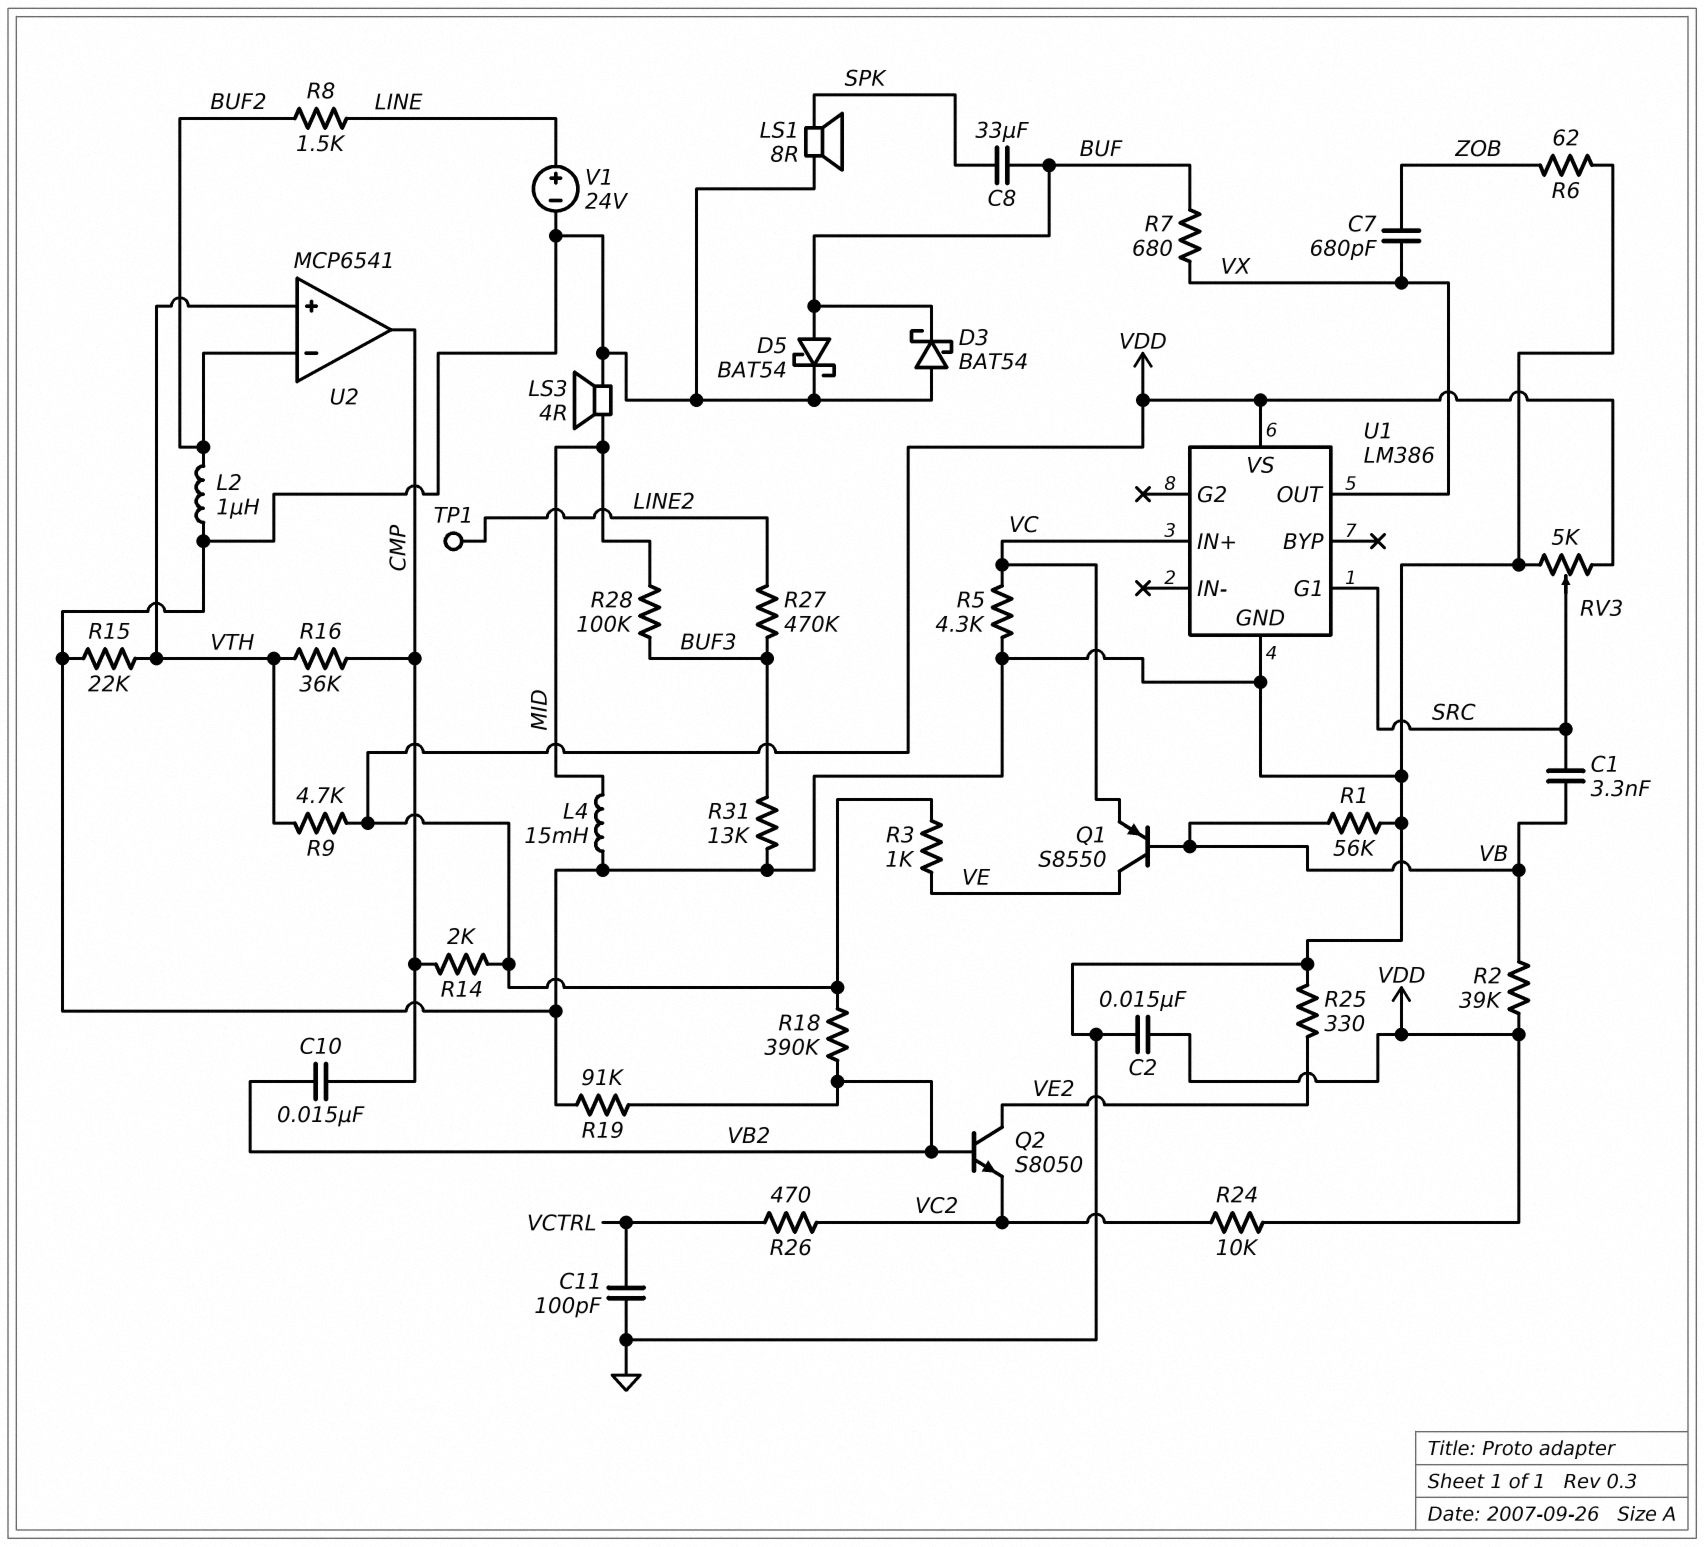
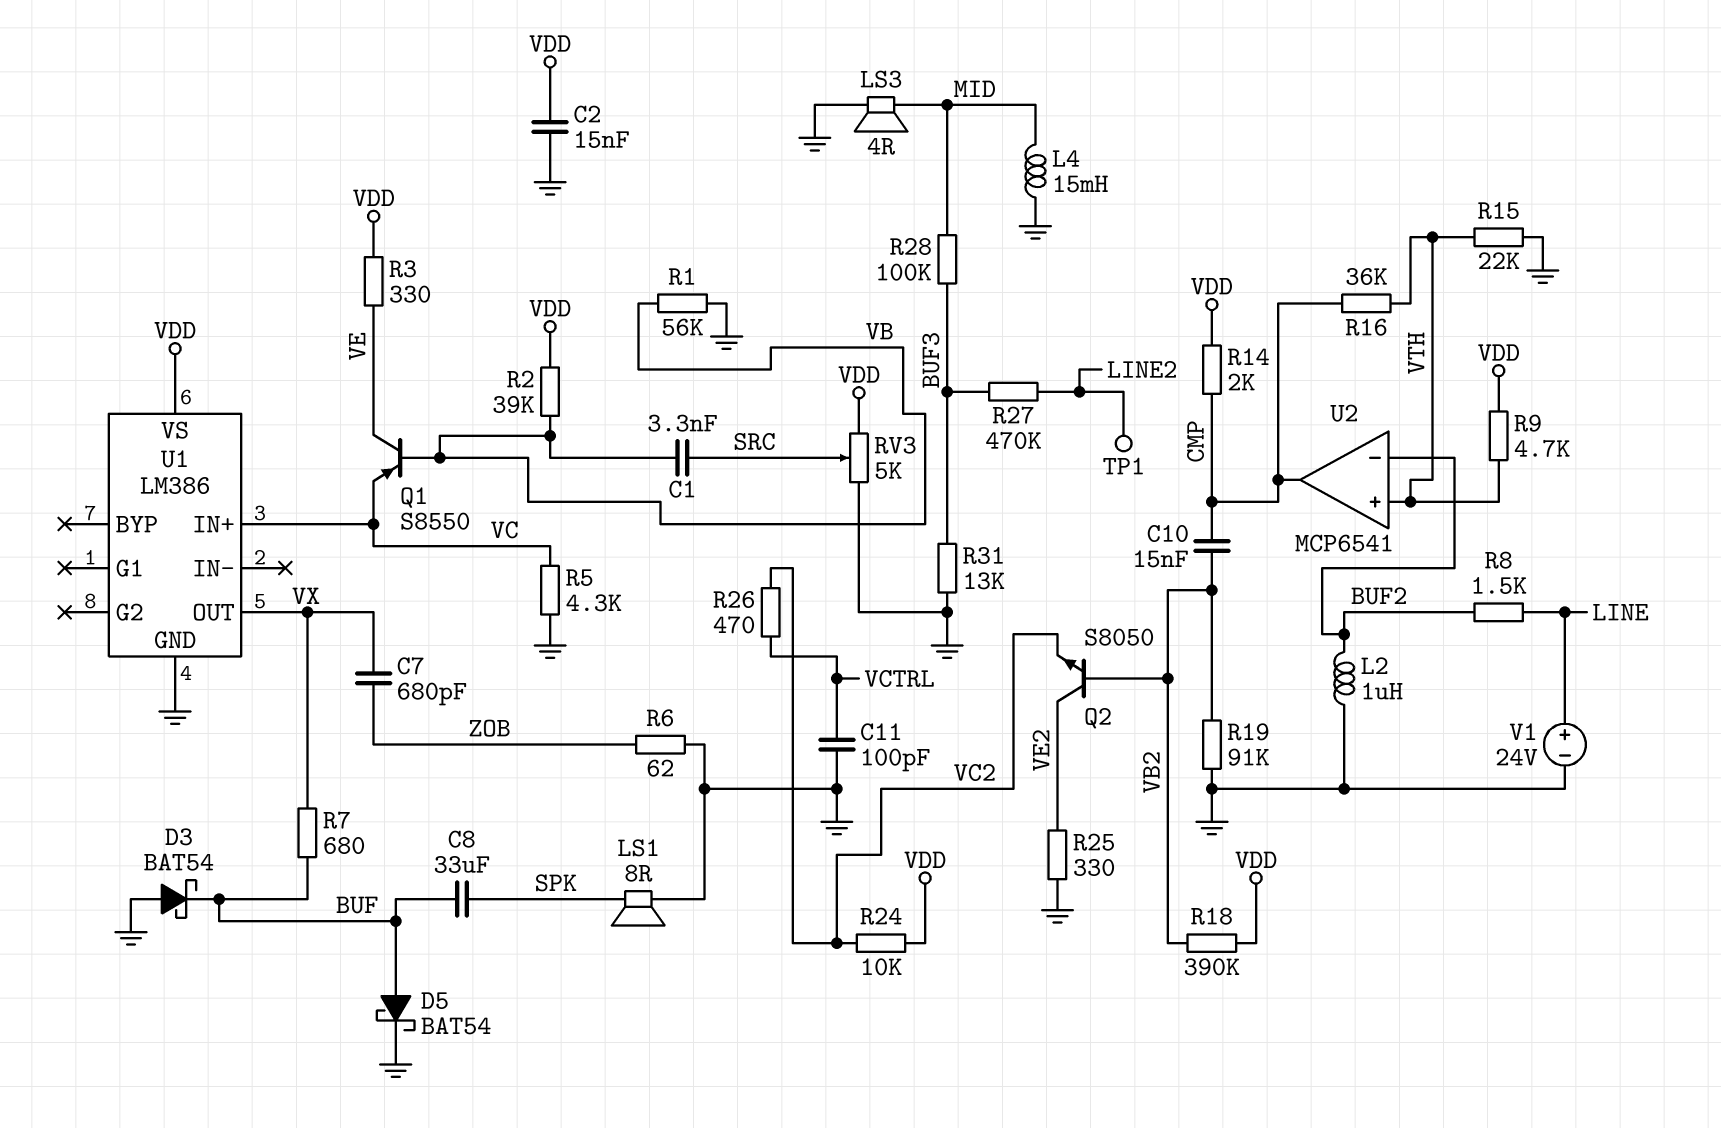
R3: 1k (VDD, VE) -> 330 (VDD, VE)
U1 pin G1: SRC -> none

